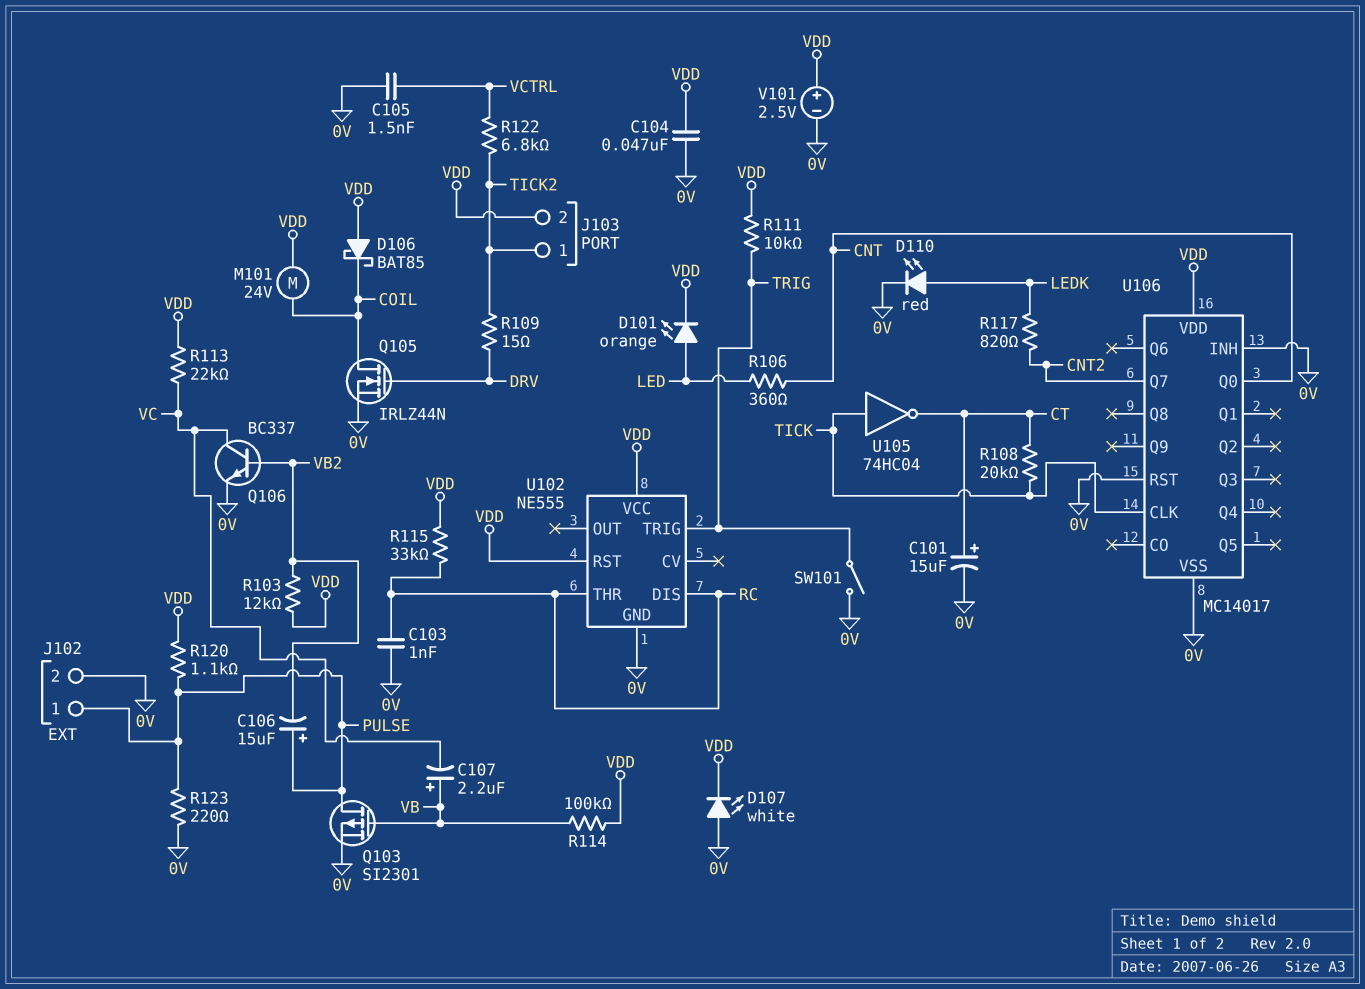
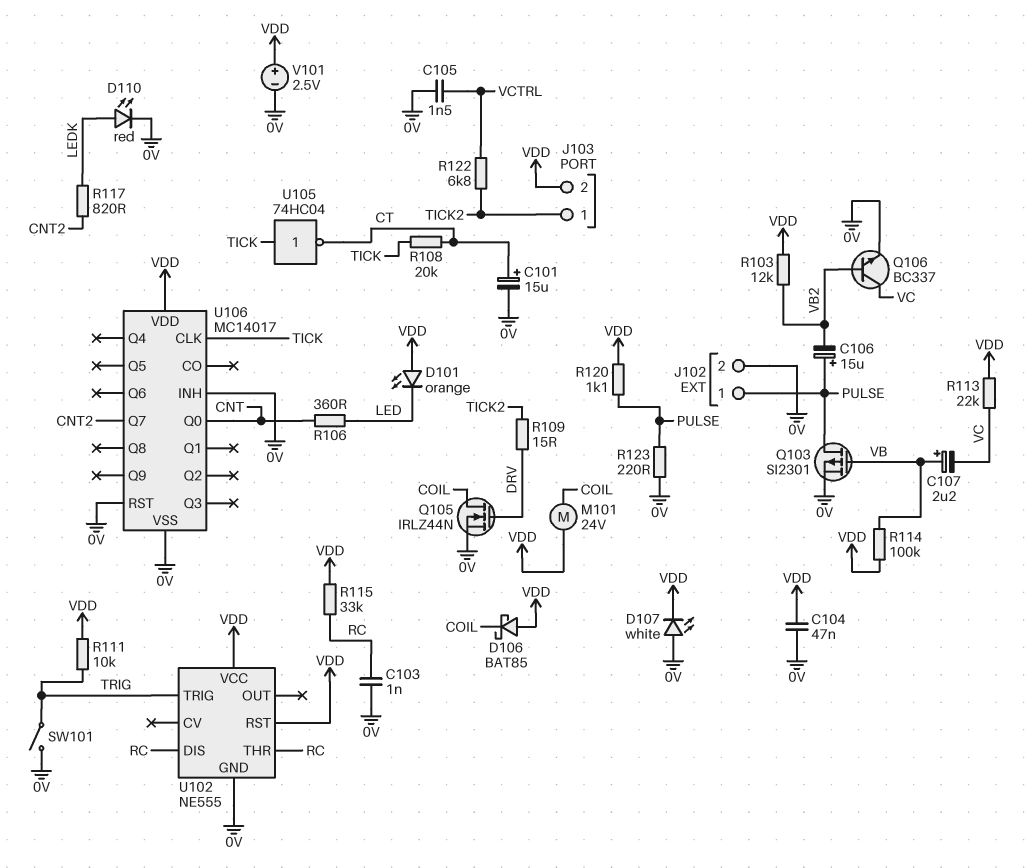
D101: LED orange (A LED, K VDD) -> LED orange (A VDD, K LED)

